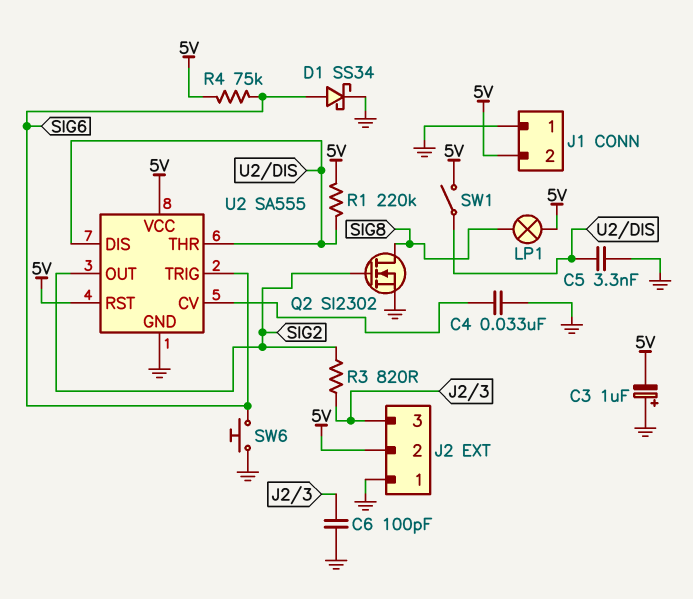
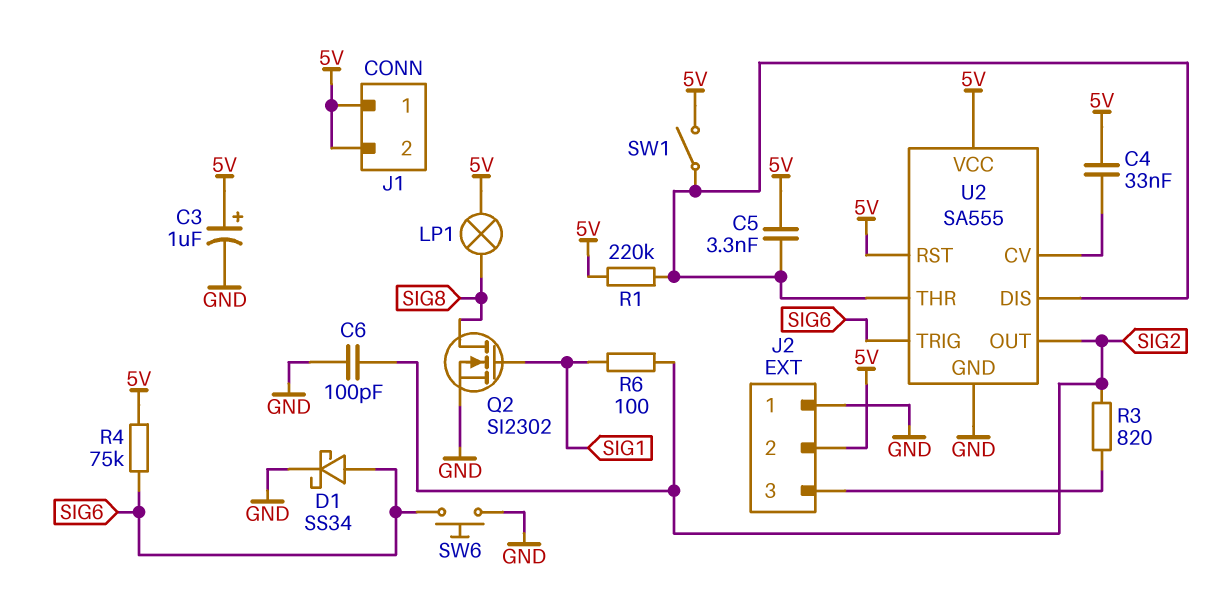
C3: 1uF (plus GND, minus 5V) -> 1uF (plus 5V, minus GND)
C4: 33nF (GND, U2/CV) -> 33nF (5V, U2/CV)
C5: 3.3nF (GND, U2/DIS) -> 3.3nF (5V, U2/DIS)
C6: 100pF (GND, J2/3) -> 100pF (GND, SIG2)
J1 pin 1: GND -> 5V
Q2: NMOS SI2302 (G SIG2, D SIG8, S GND) -> NMOS SI2302 (G SIG1, D SIG8, S GND)
R6: none -> 100 (SIG1, SIG2)

